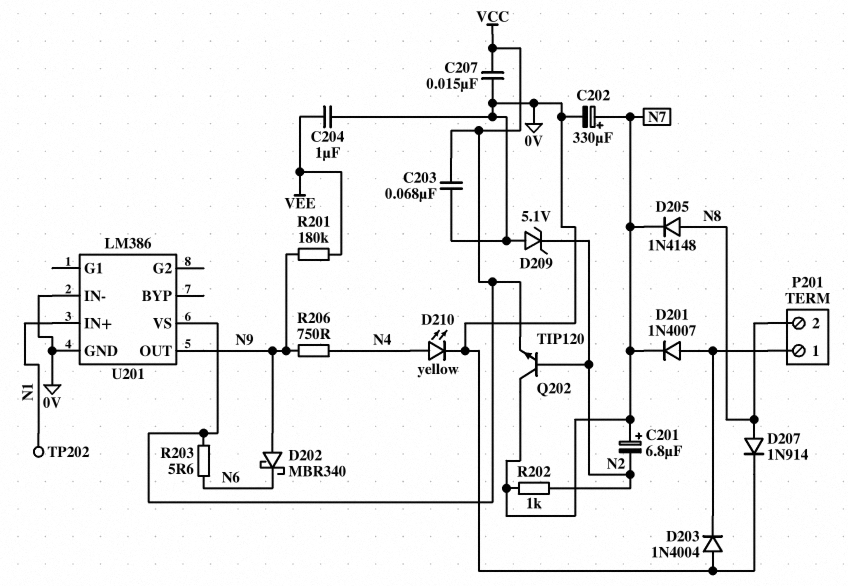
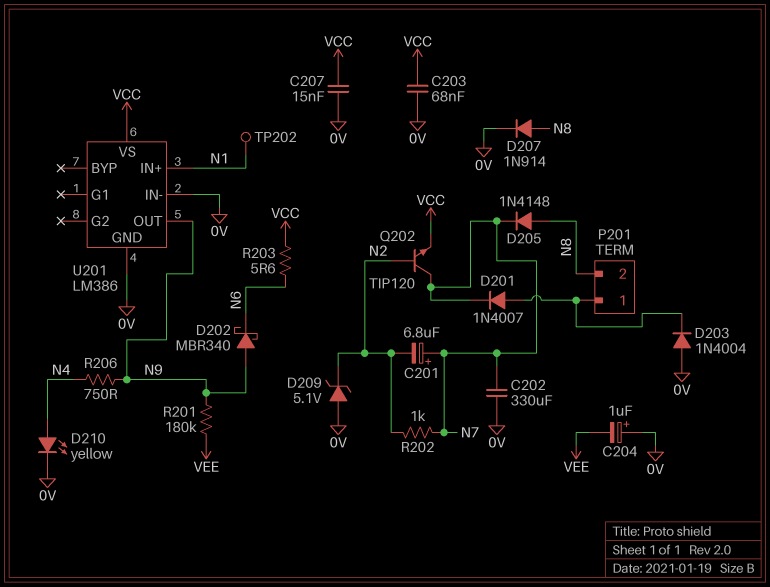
C202: 330uF (plus N7, minus 0V) -> 330uF (0V, N7)
C204: 1uF (0V, VEE) -> 1uF (plus 0V, minus VEE)

